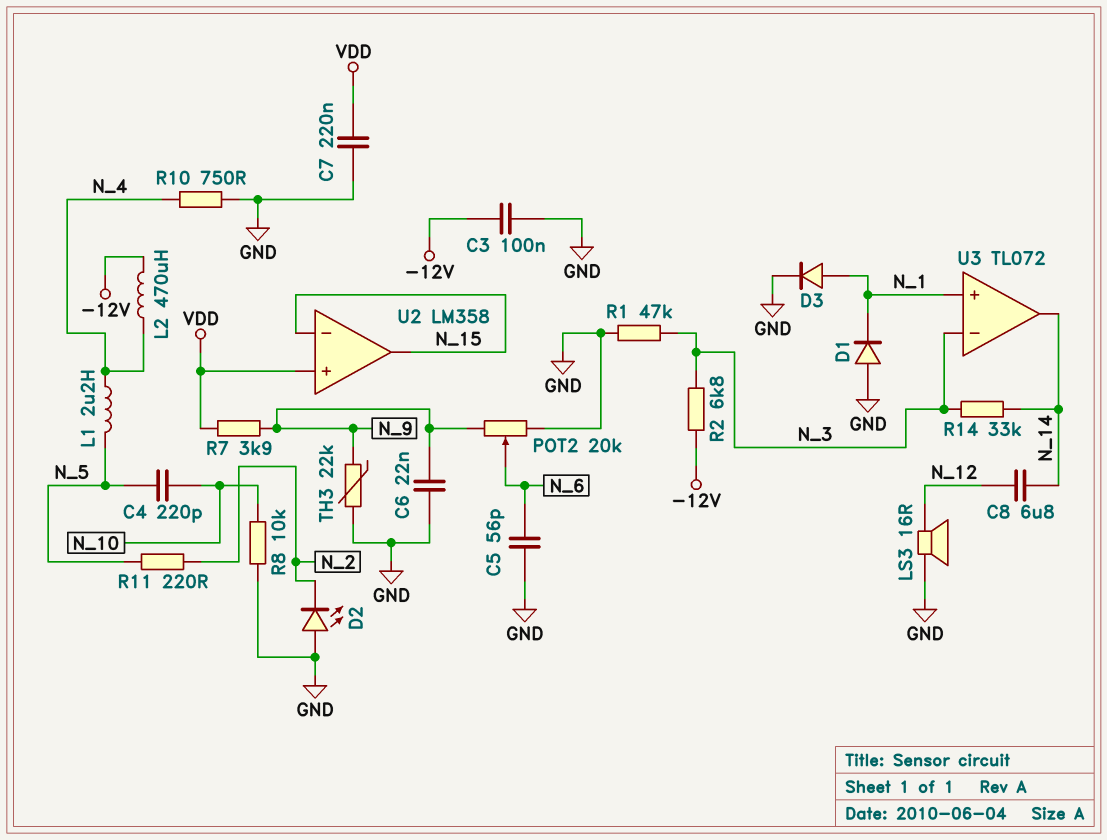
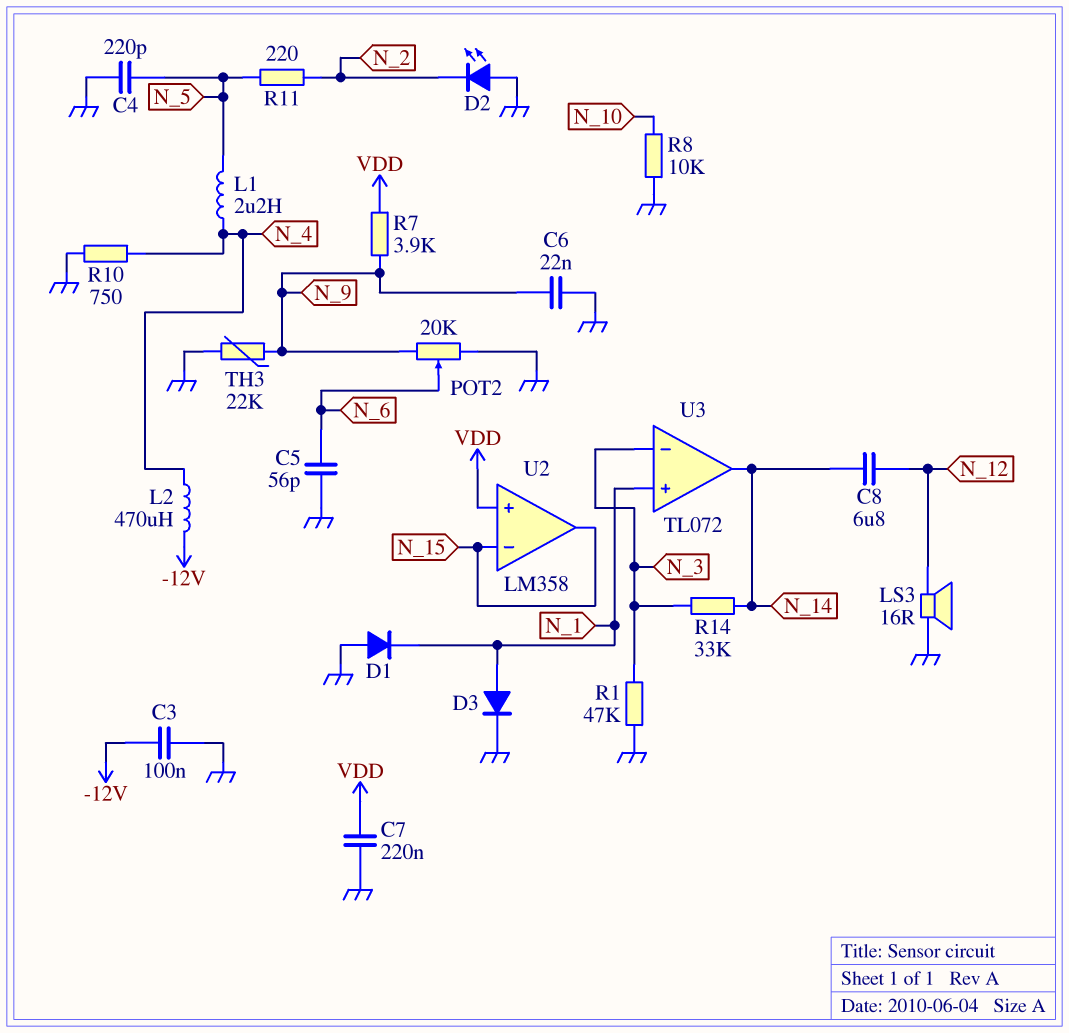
C4: 220pF (N_5, N_10) -> 220pF (GND, N_5)
R2: 6.8k (-12V, N_3) -> none

